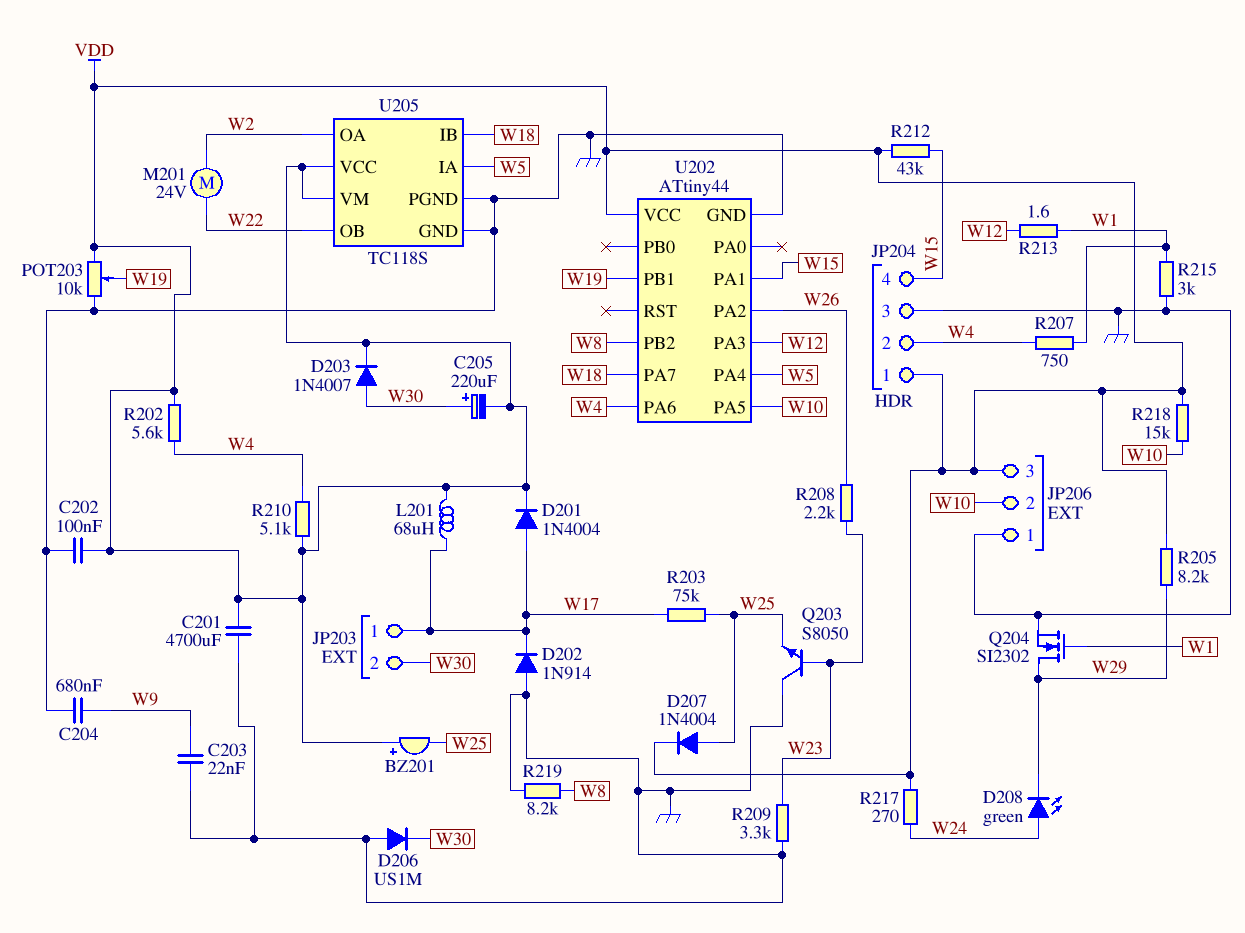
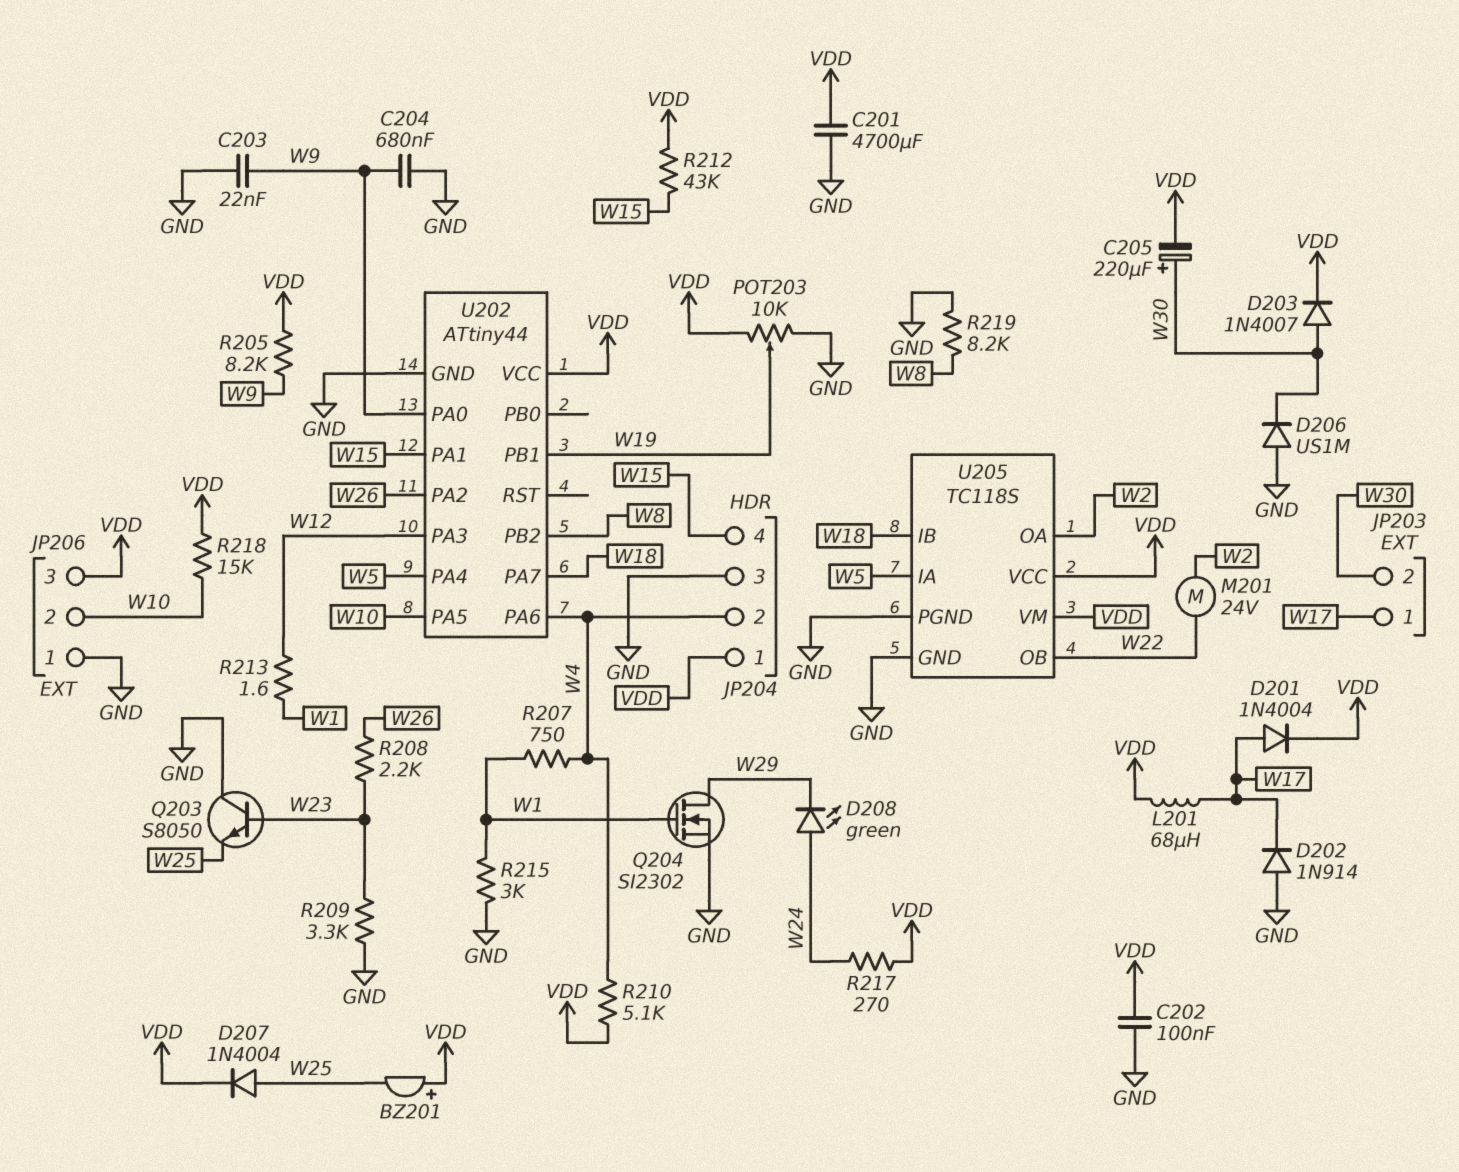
R202: 5.6k (VDD, W4) -> none
R203: 75k (W17, W25) -> none
R205: 8.2k (VDD, W29) -> 8.2k (VDD, W9)
U202 pin PA0: none -> W9

